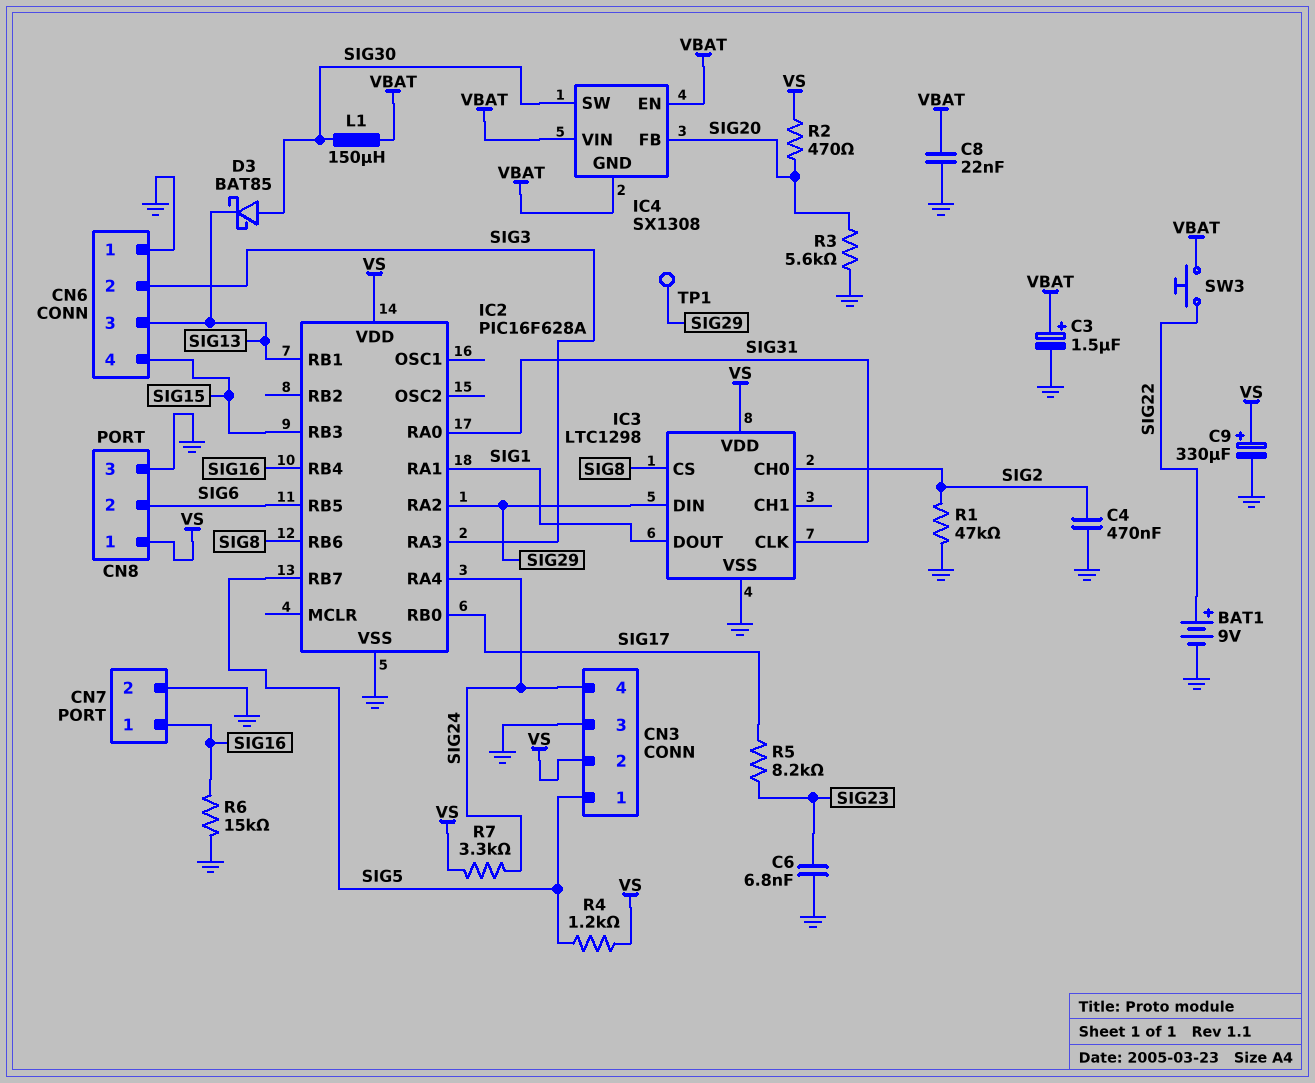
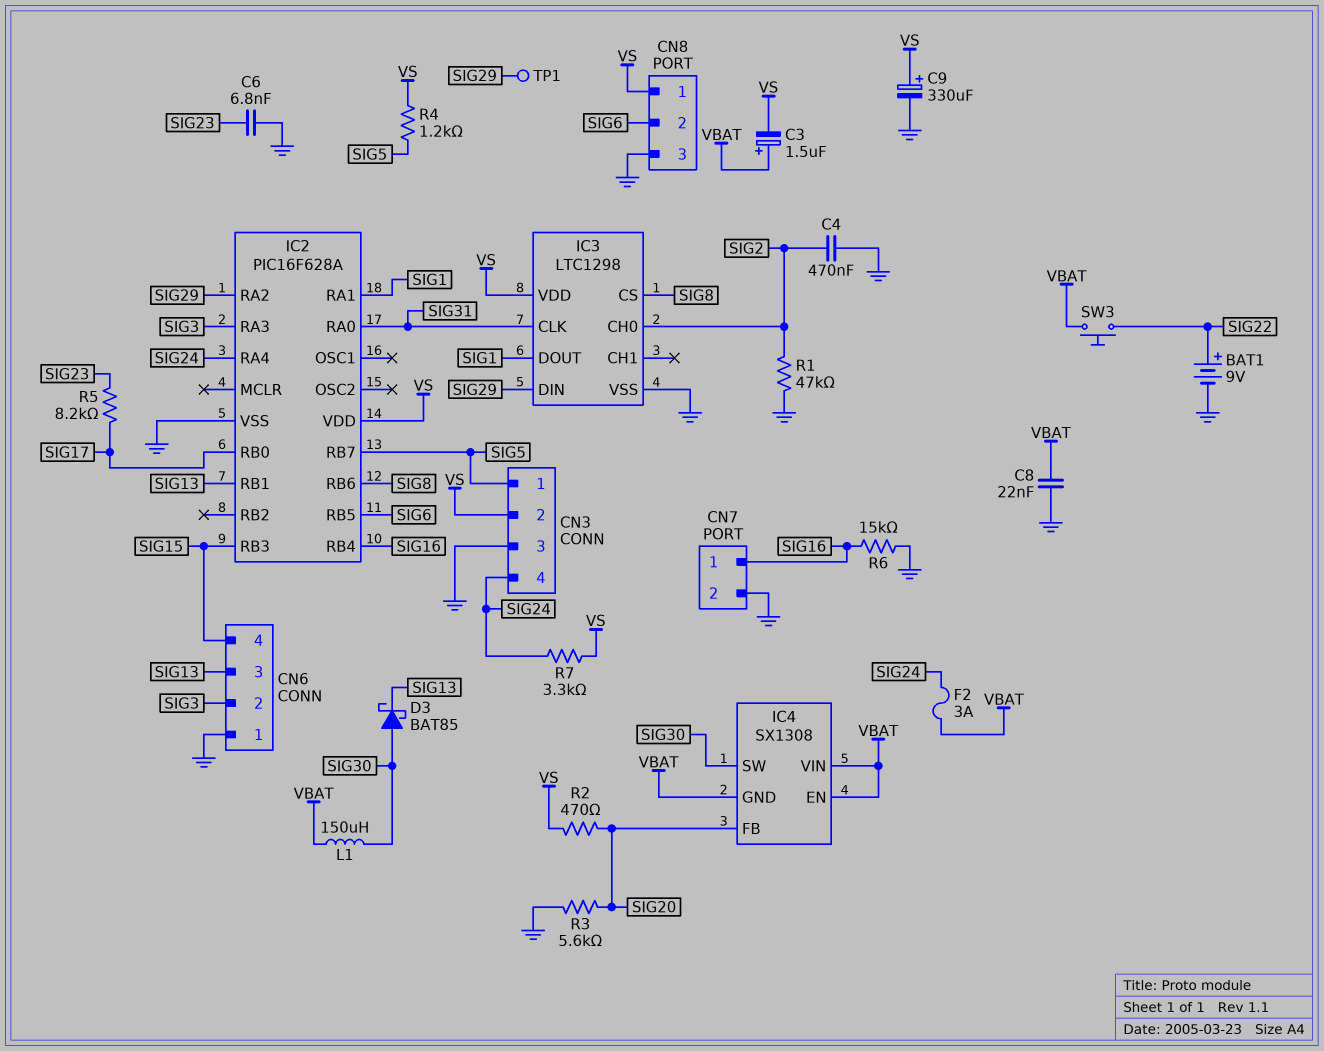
C3: 1.5uF (plus VBAT, minus GND) -> 1.5uF (plus VBAT, minus VS)
F2: none -> 3A (SIG24, VBAT)

